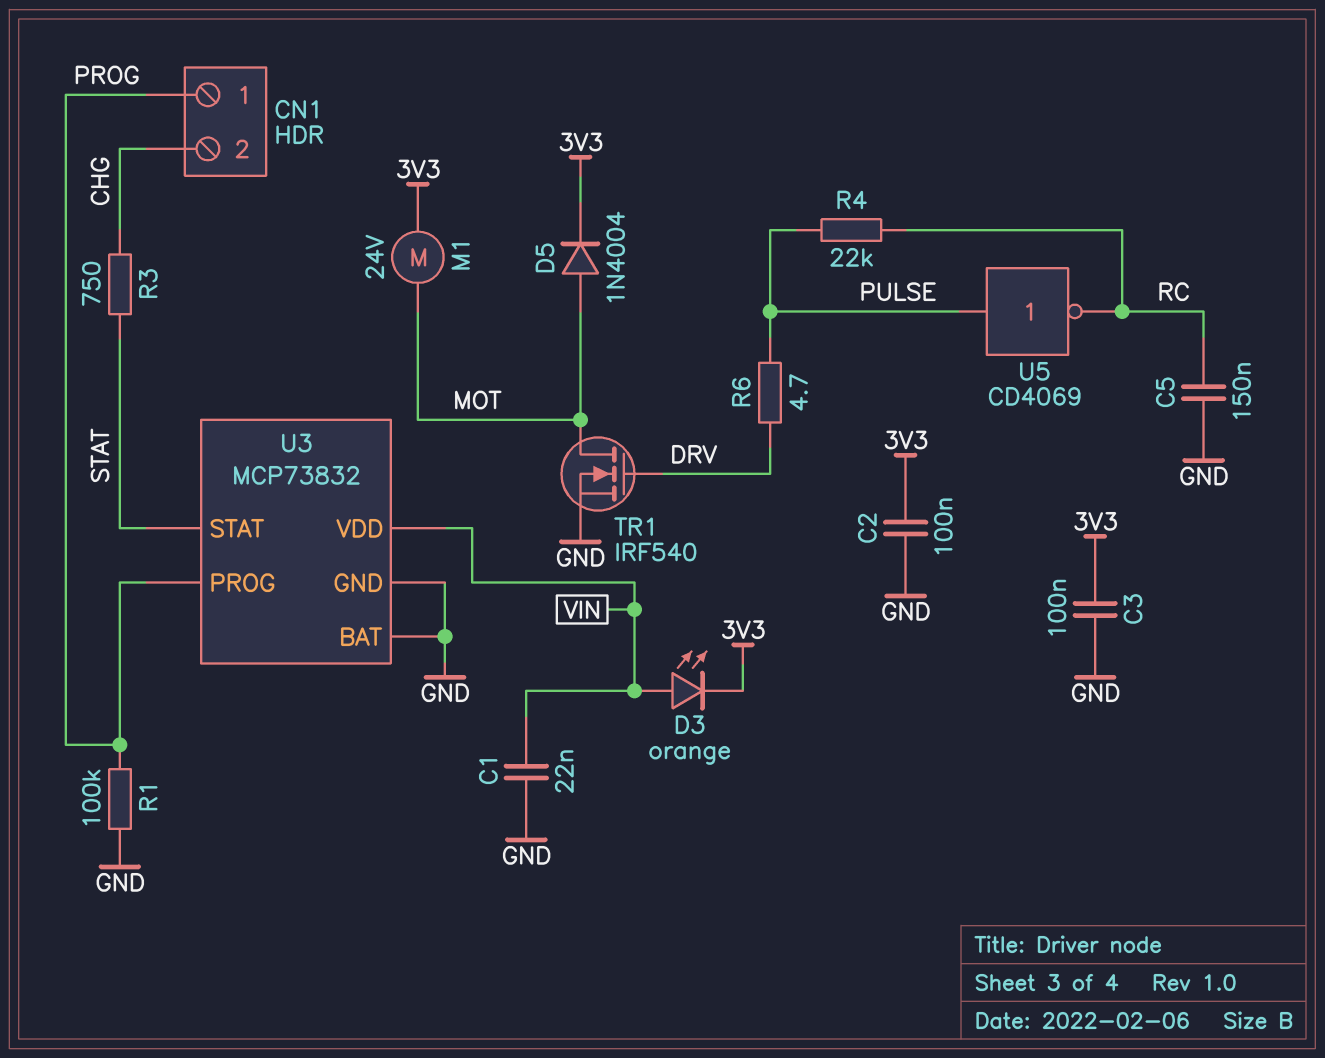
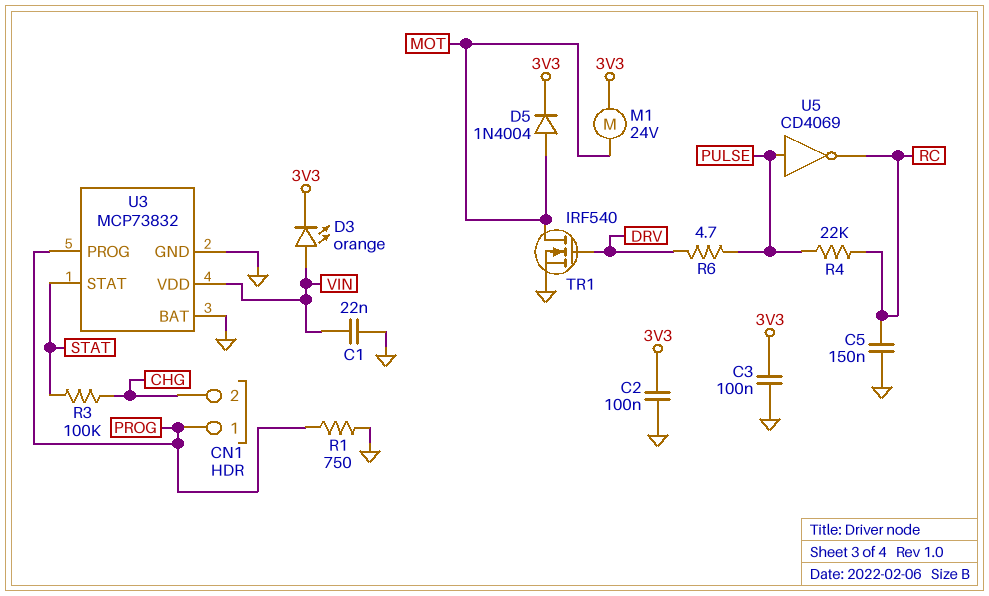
R1: 100k (GND, PROG) -> 750 (GND, PROG)
R3: 750 (CHG, STAT) -> 100k (CHG, STAT)

